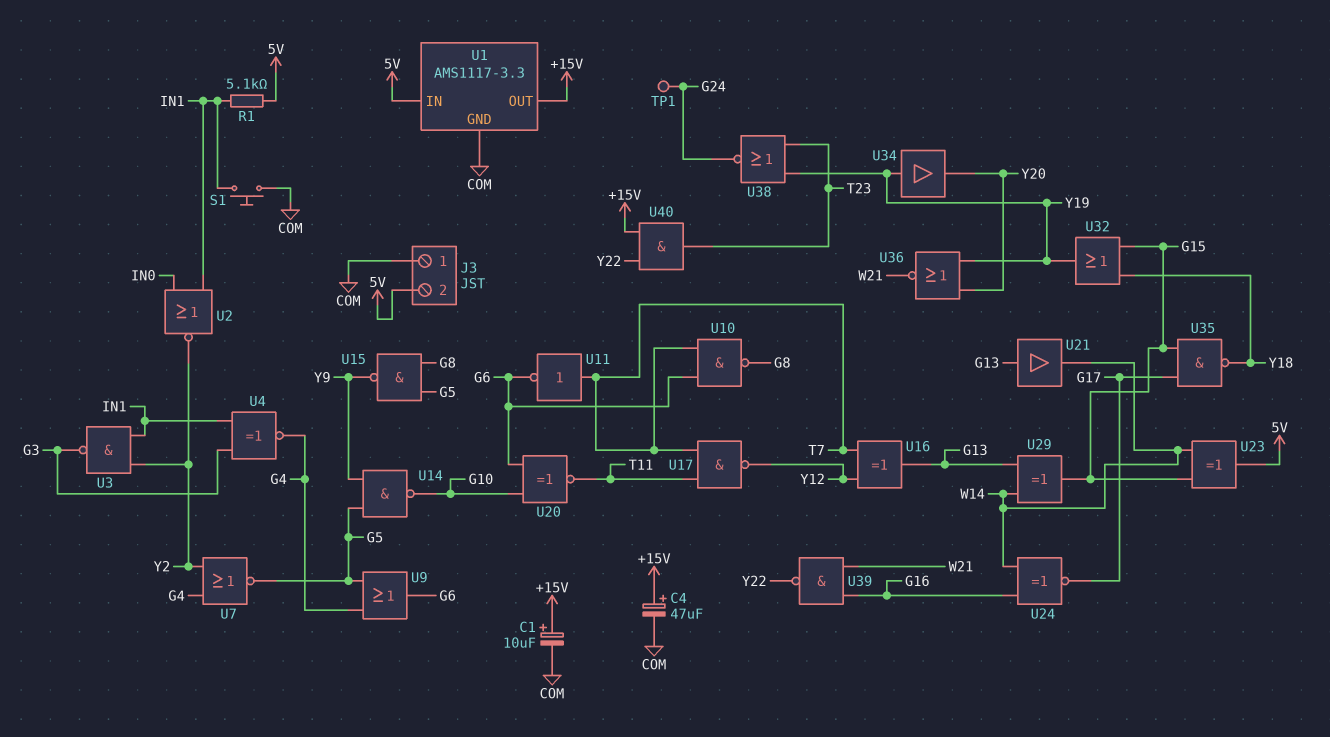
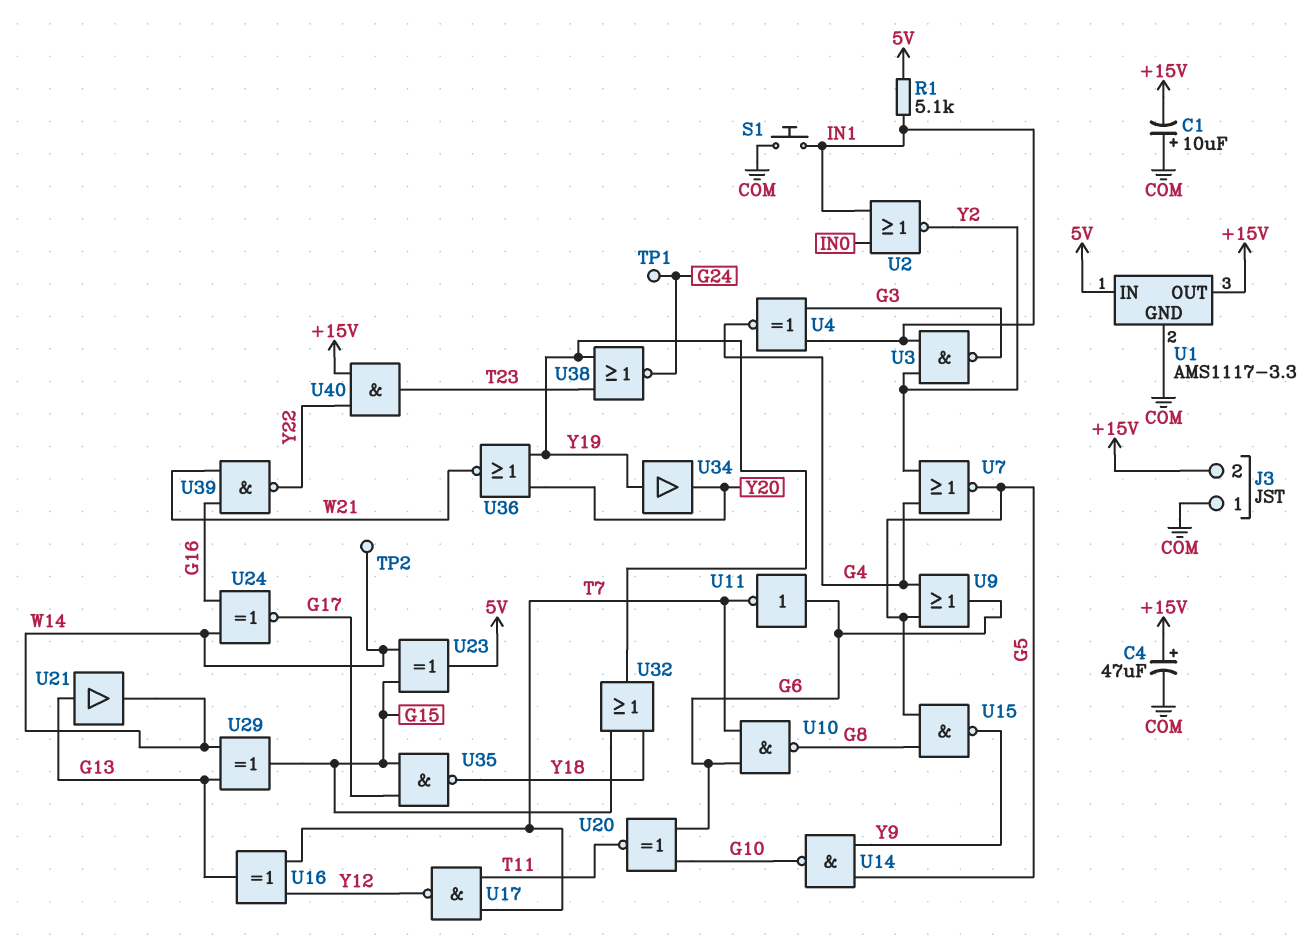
C1: 10uF (plus +15V, minus COM) -> 10uF (plus COM, minus +15V)
J3 pin 2: 5V -> +15V
TP2: none -> test point (W14)
U11: NOT (in T7, out G6) -> NOT (in G6, out T7)

